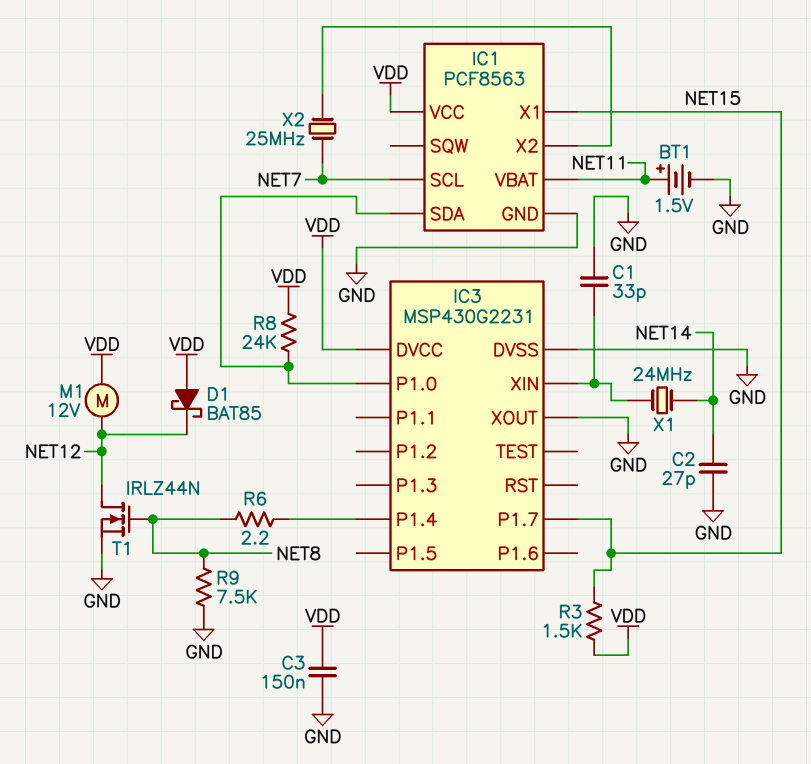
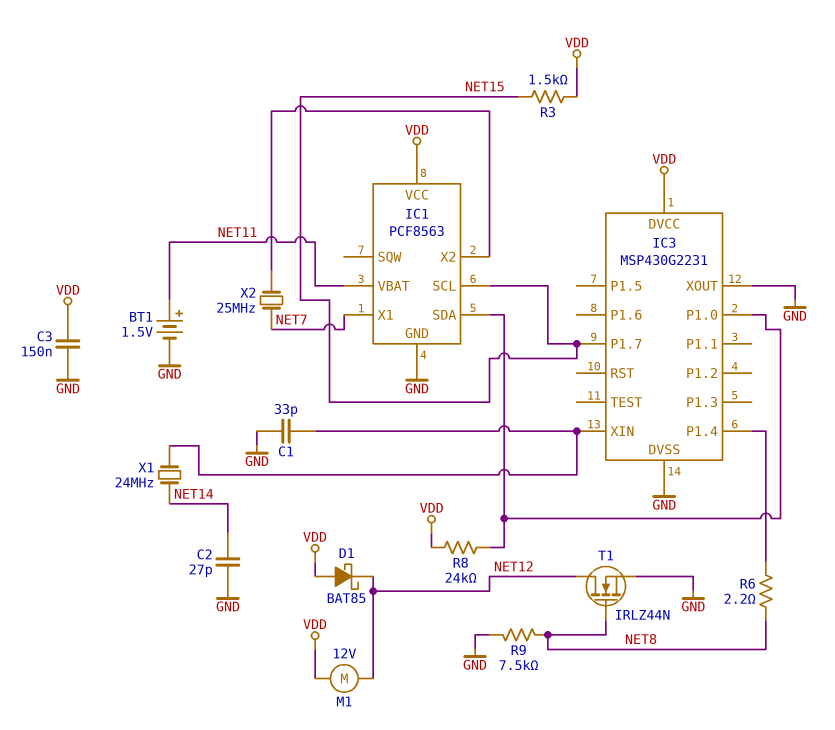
IC1 pin SCL: NET7 -> NET15
IC1 pin X1: NET15 -> NET7

